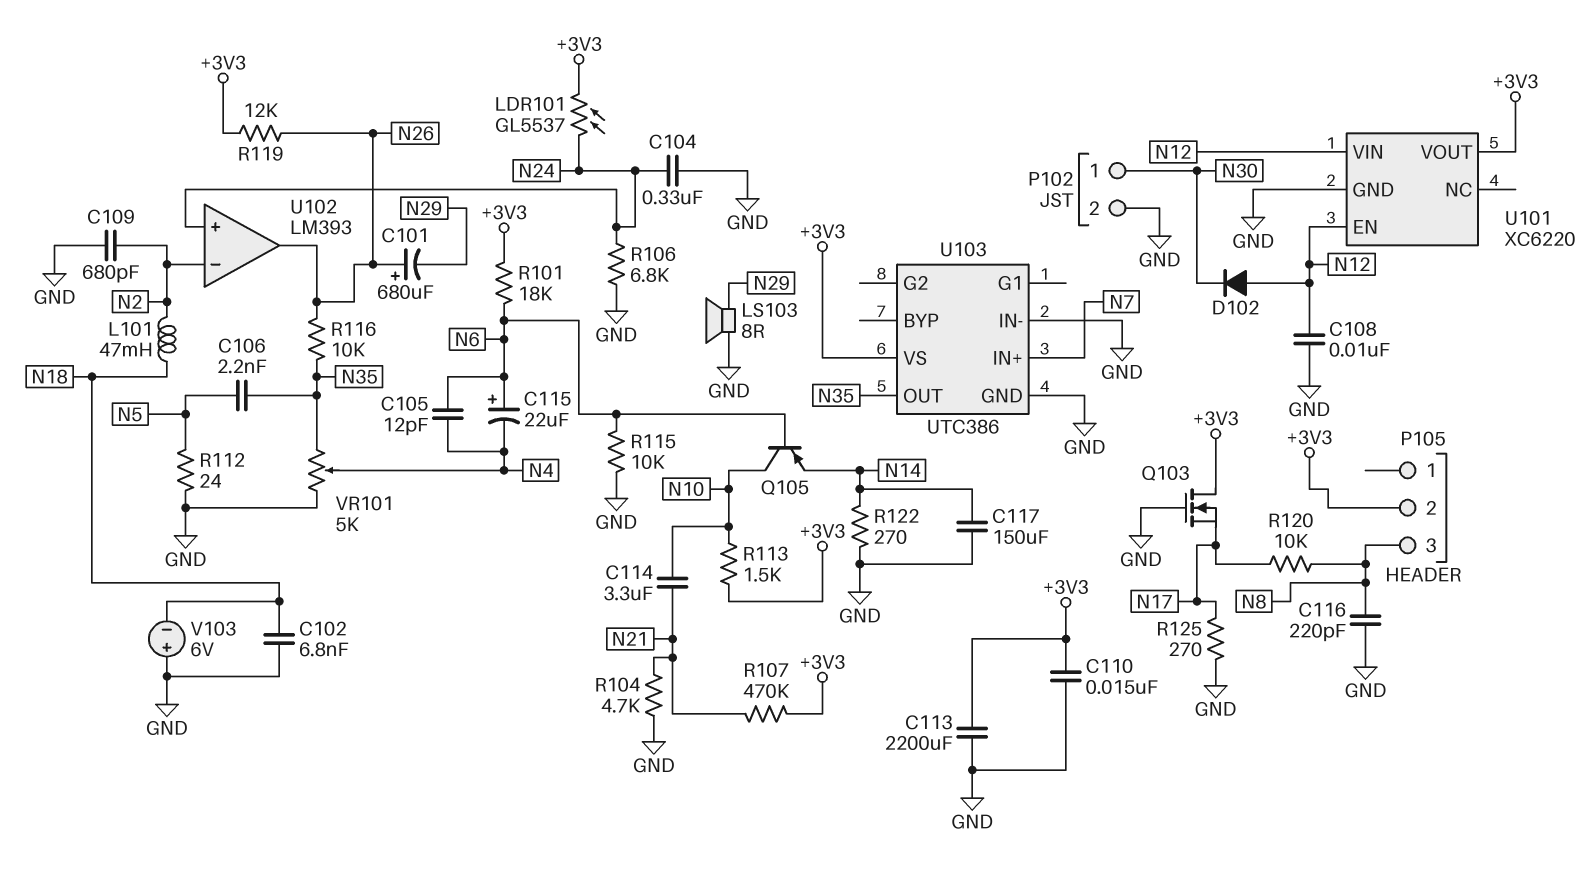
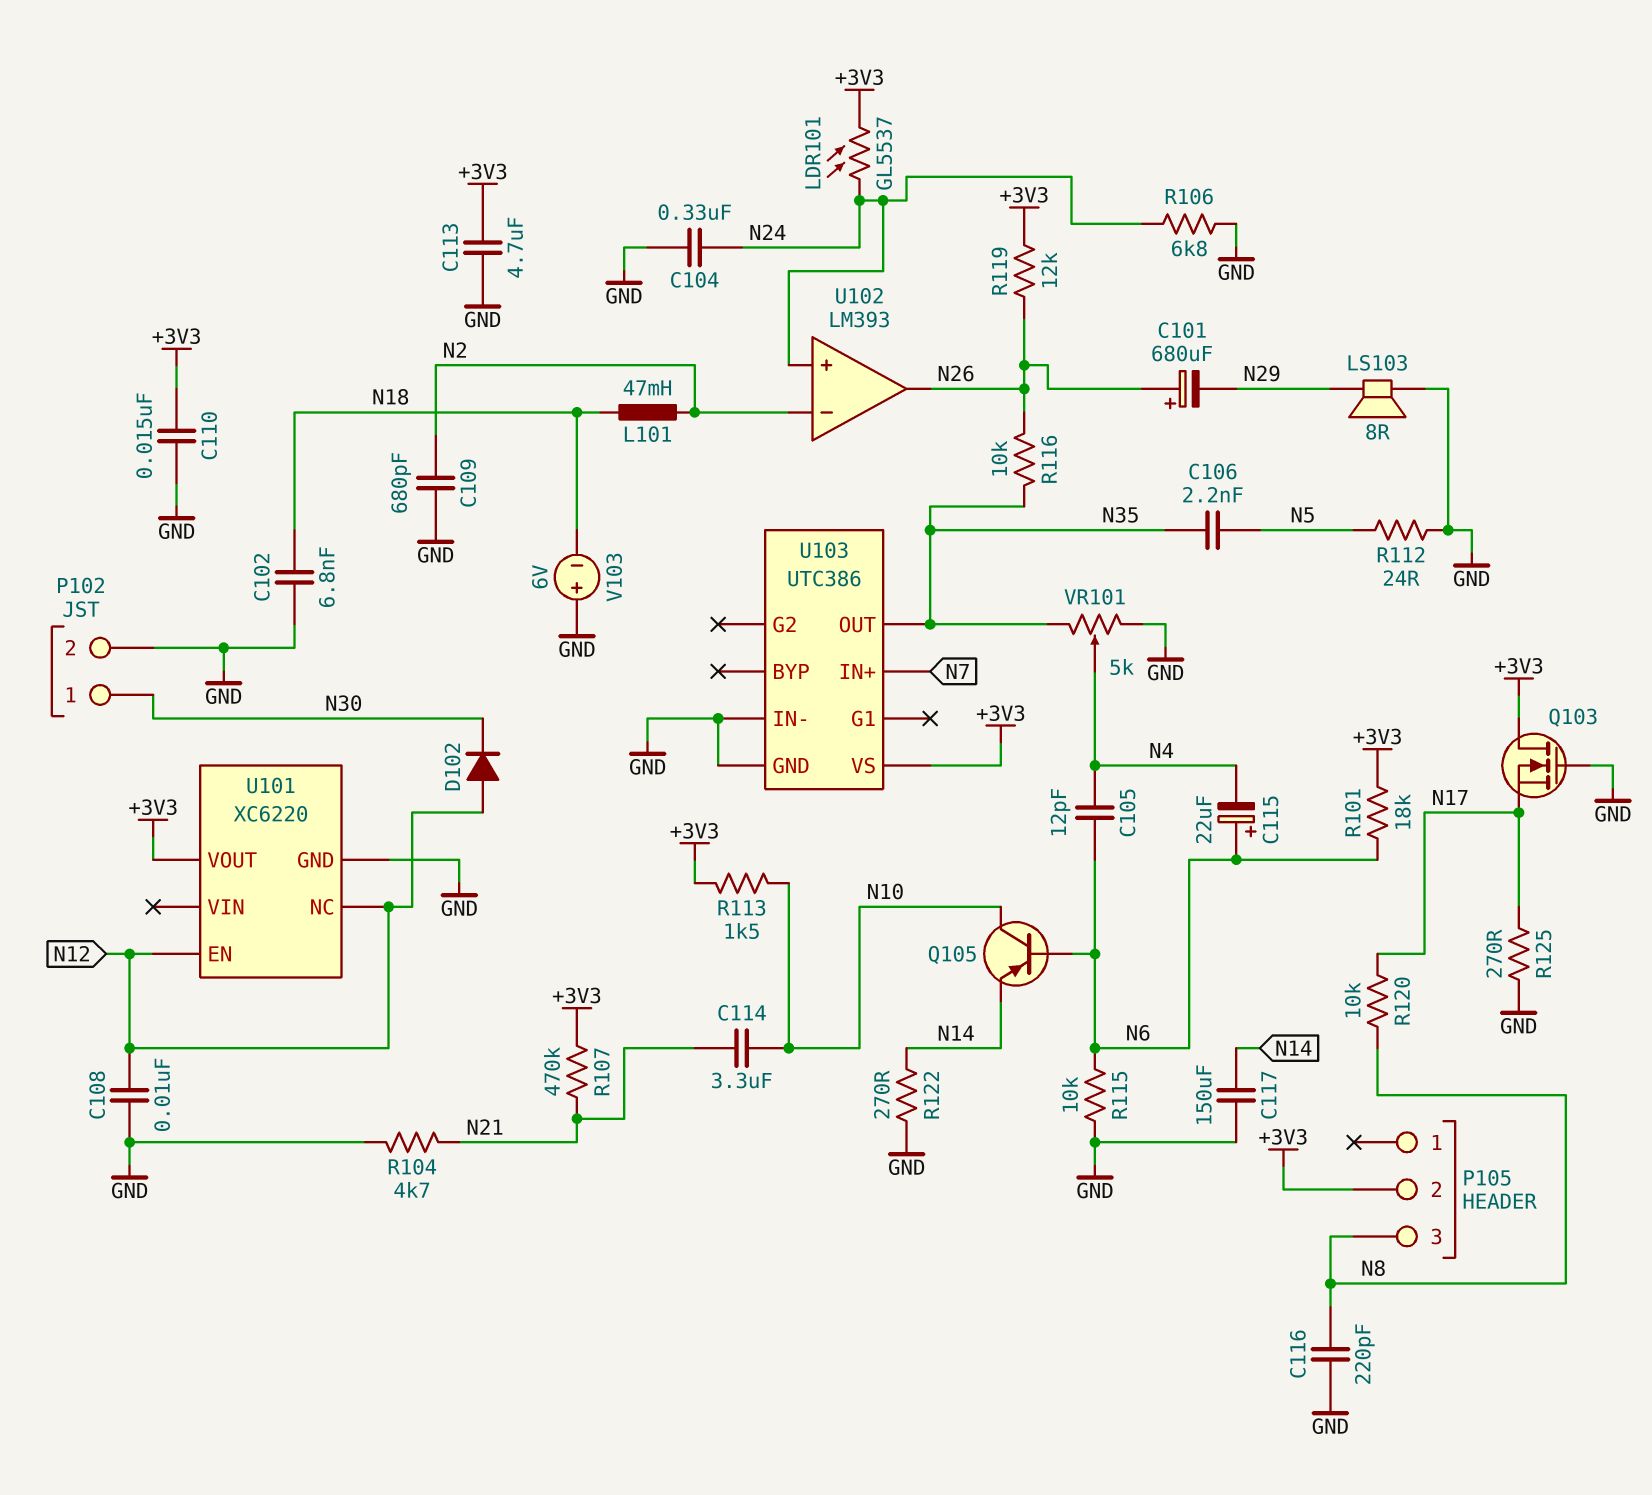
C113: 2200uF (+3V3, GND) -> 4.7uF (+3V3, GND)
U101 pin NC: none -> N12
U101 pin VIN: N12 -> none

